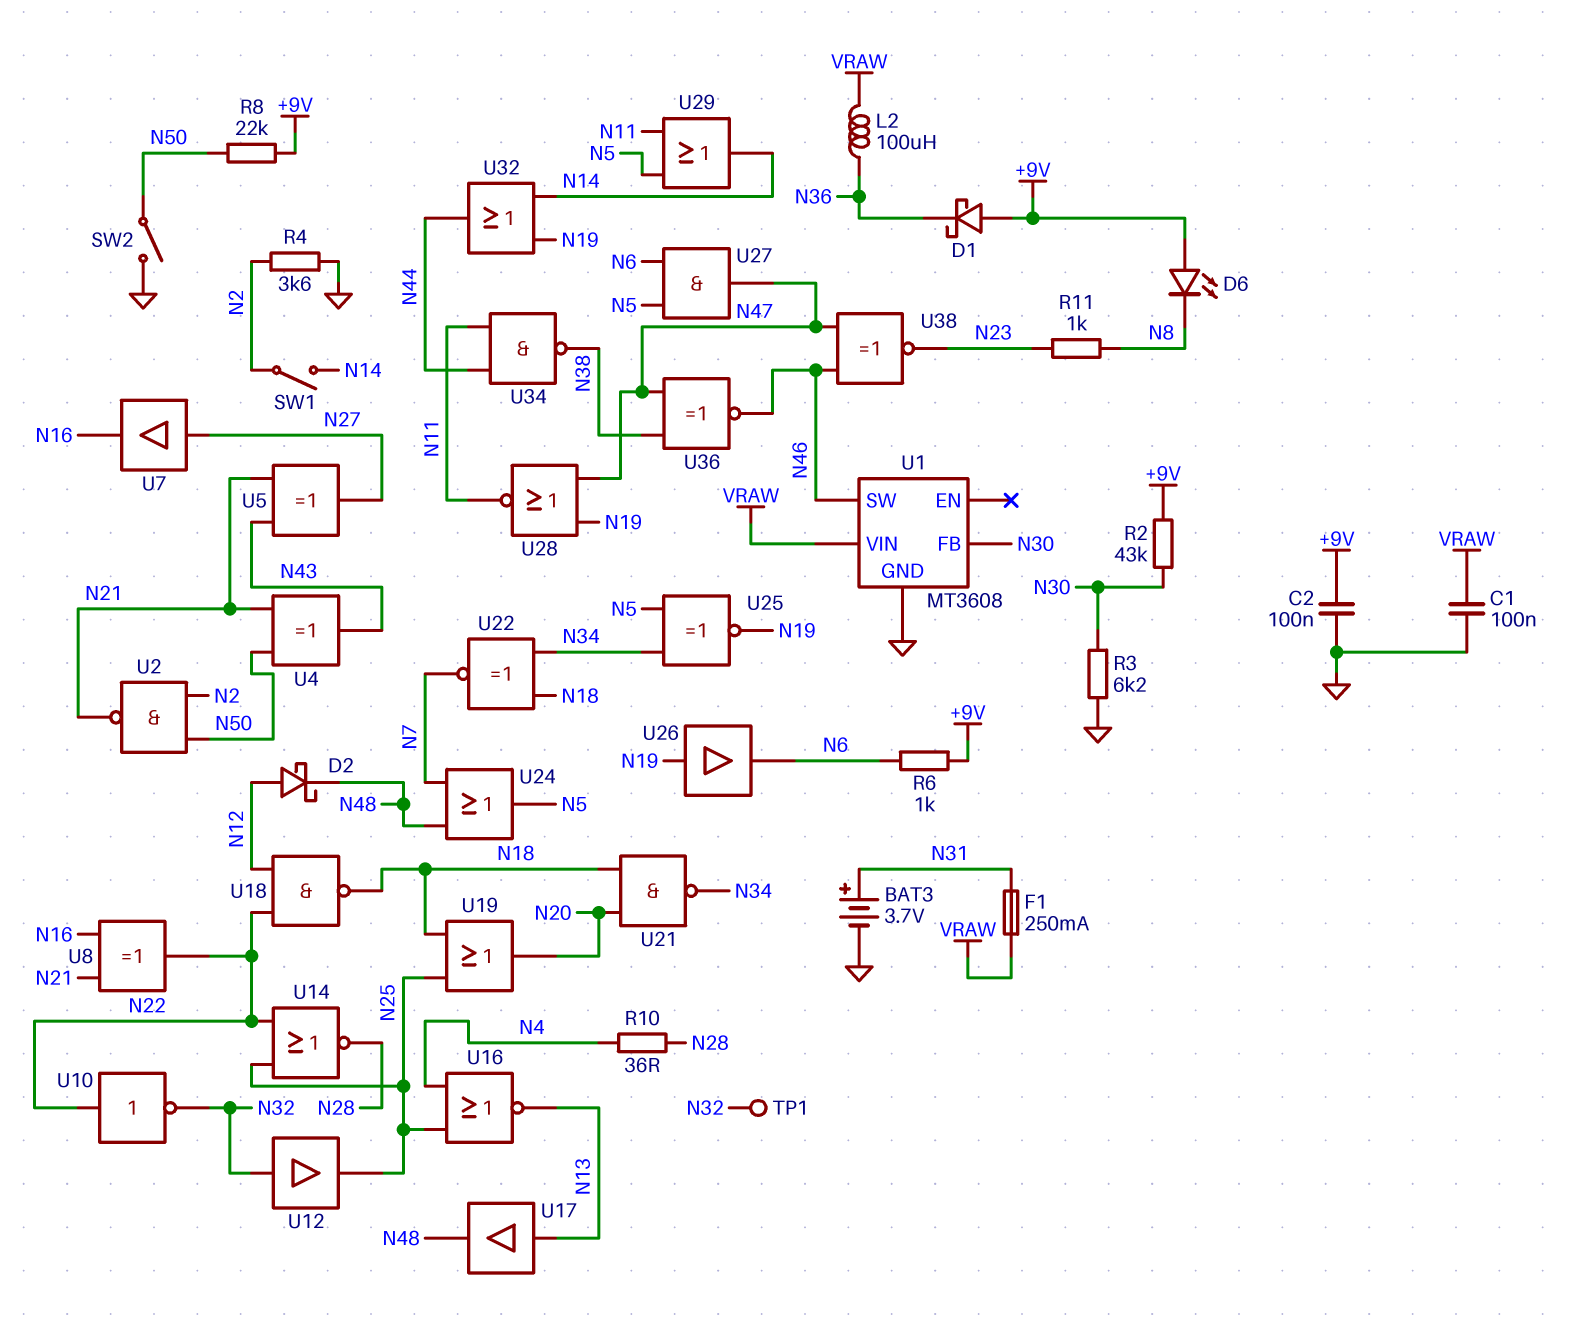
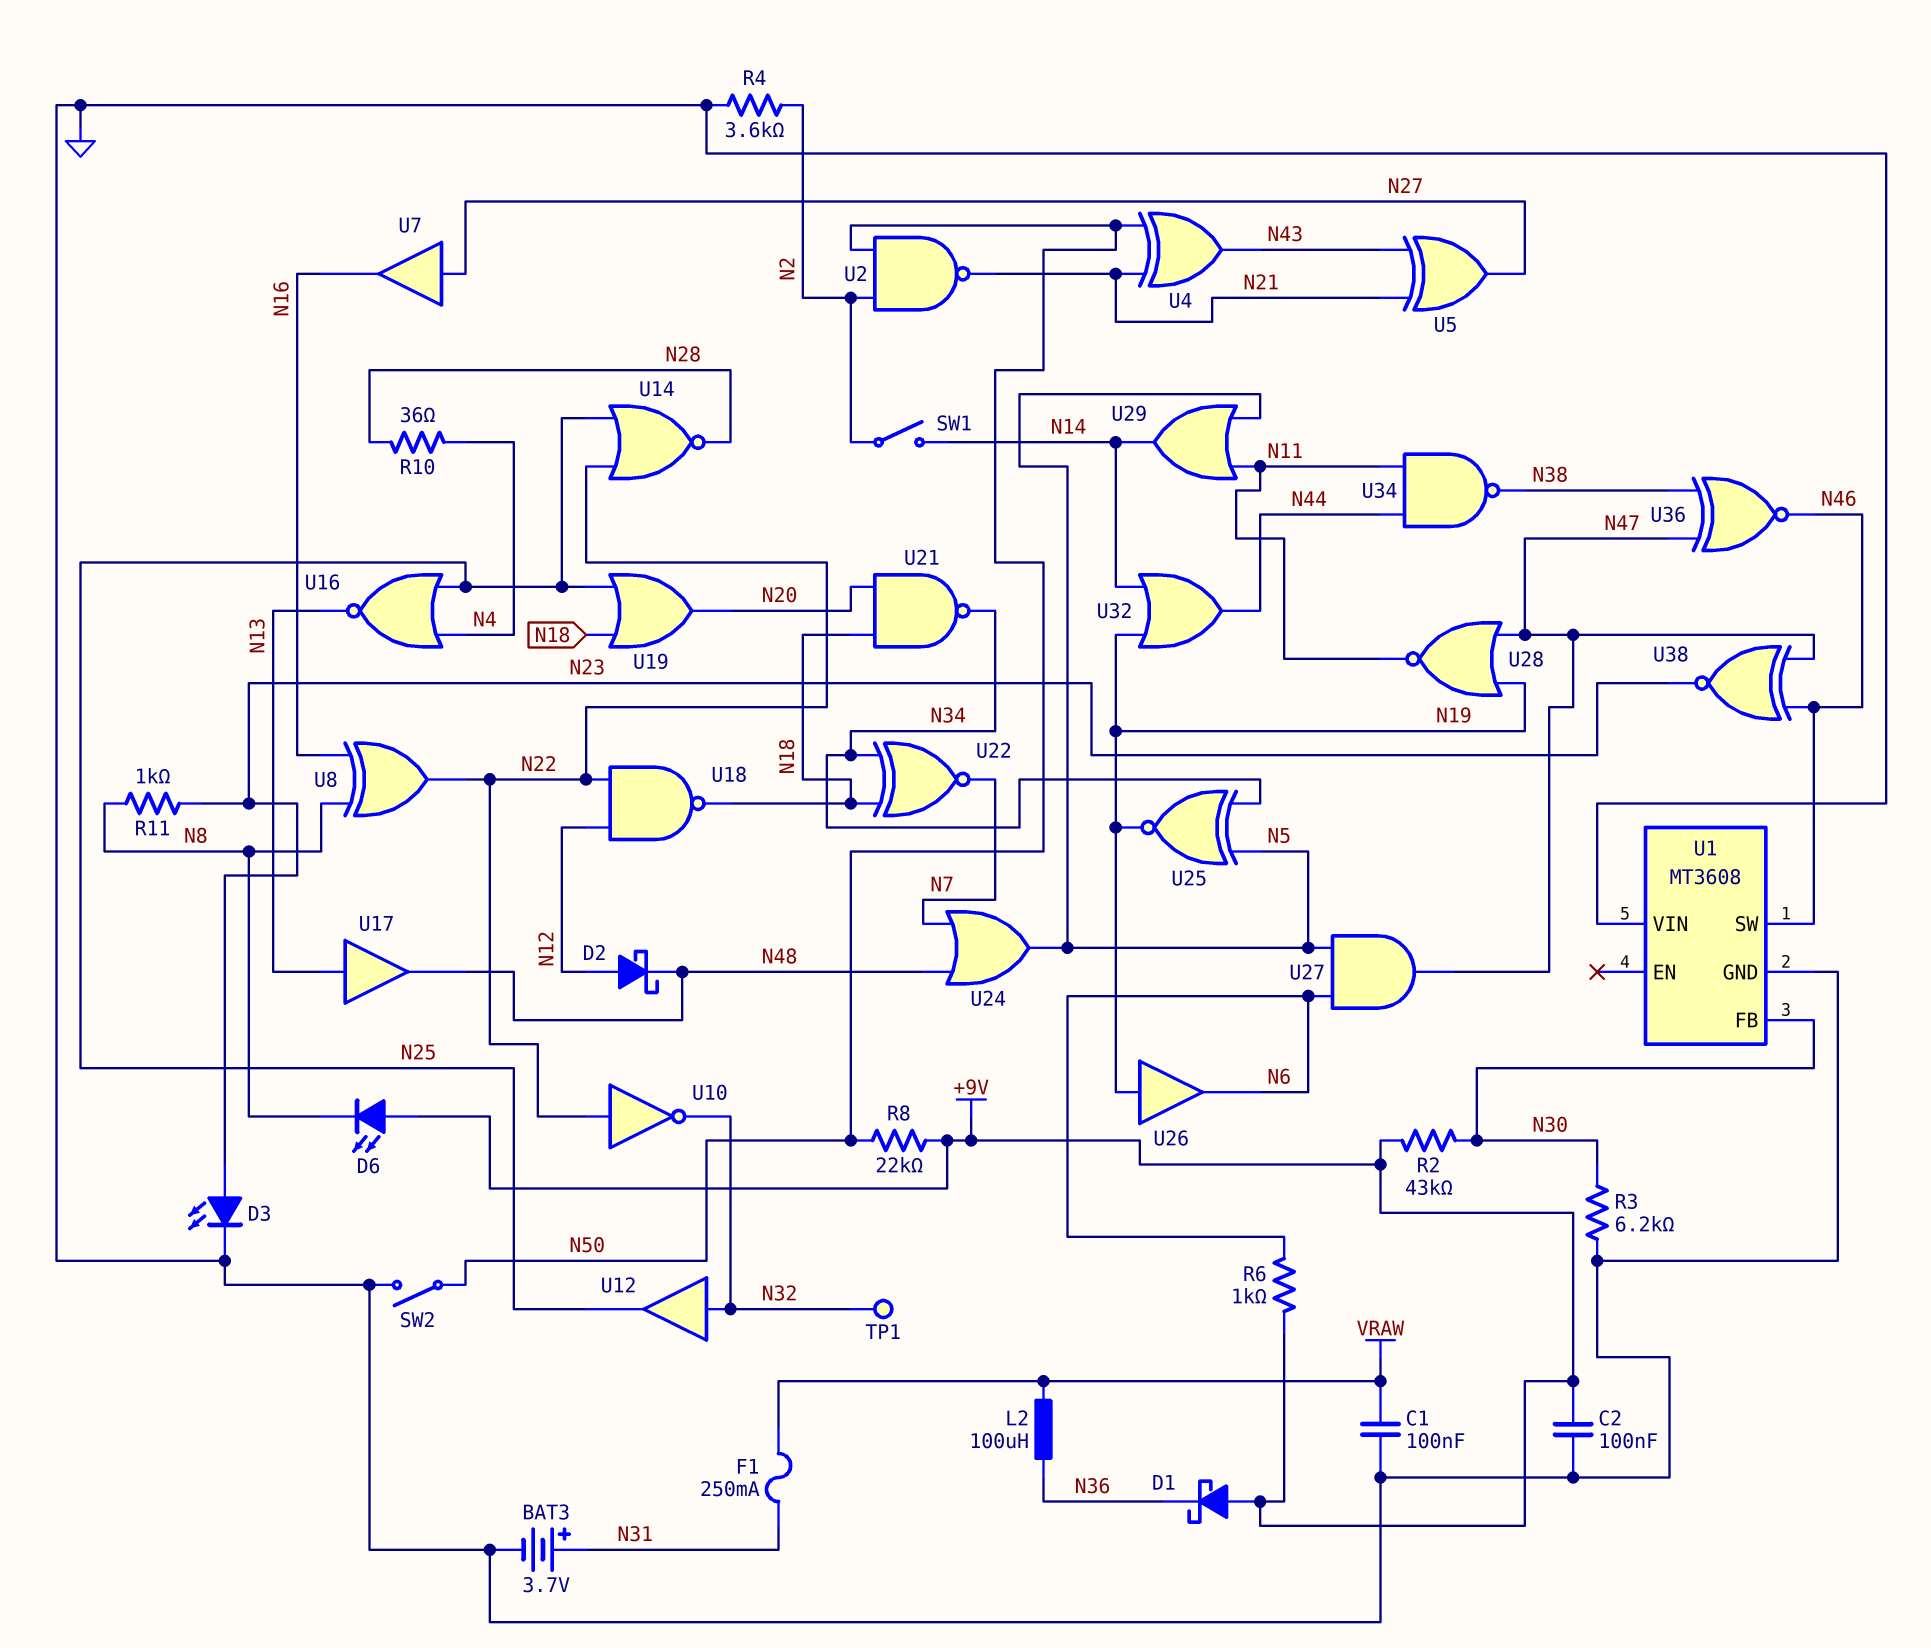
D3: none -> LED (A N23, K GND)
U1 pin VIN: VRAW -> GND
U8: XOR (in N16, in N21, out N22) -> XOR (in N8, in N16, out N22)

